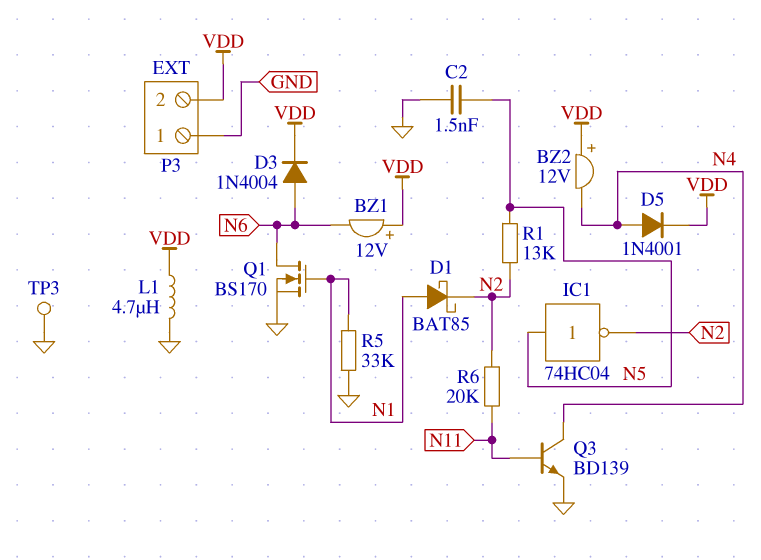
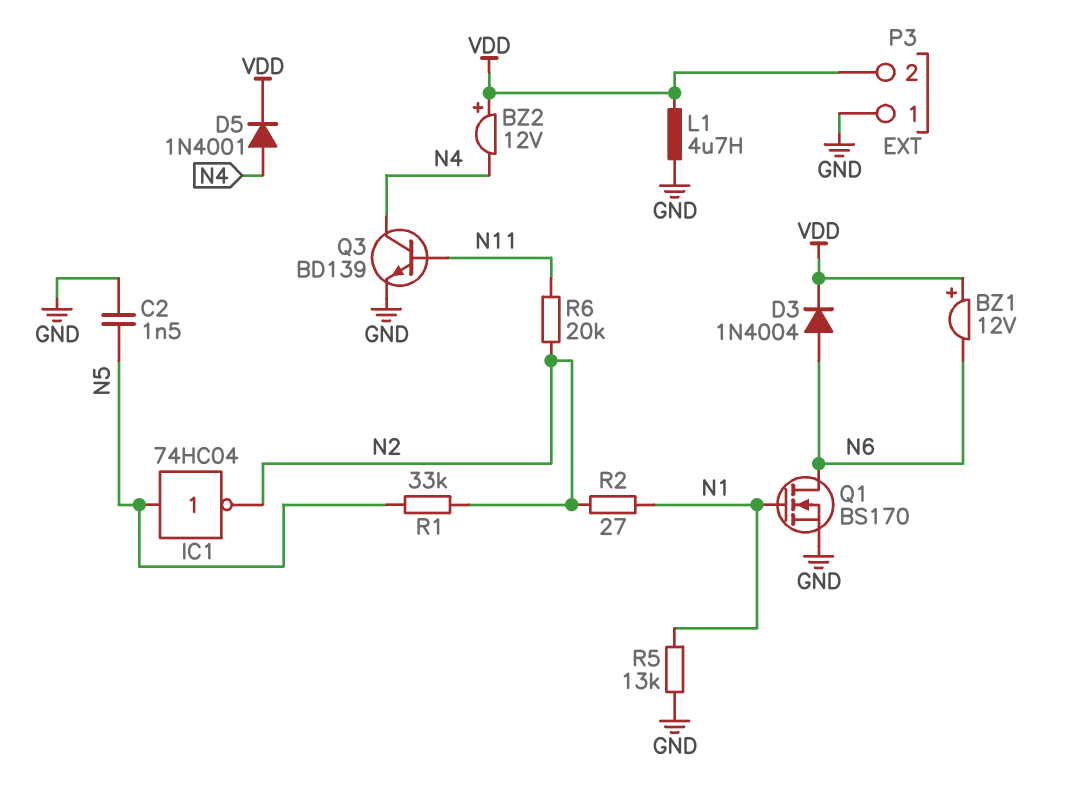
D1: schottky BAT85 (A N1, K N2) -> none
R1: 13k (N2, N5) -> 33k (N2, N5)
R2: none -> 27 (N1, N2)
R5: 33k (GND, N1) -> 13k (GND, N1)
TP3: test point (GND) -> none

